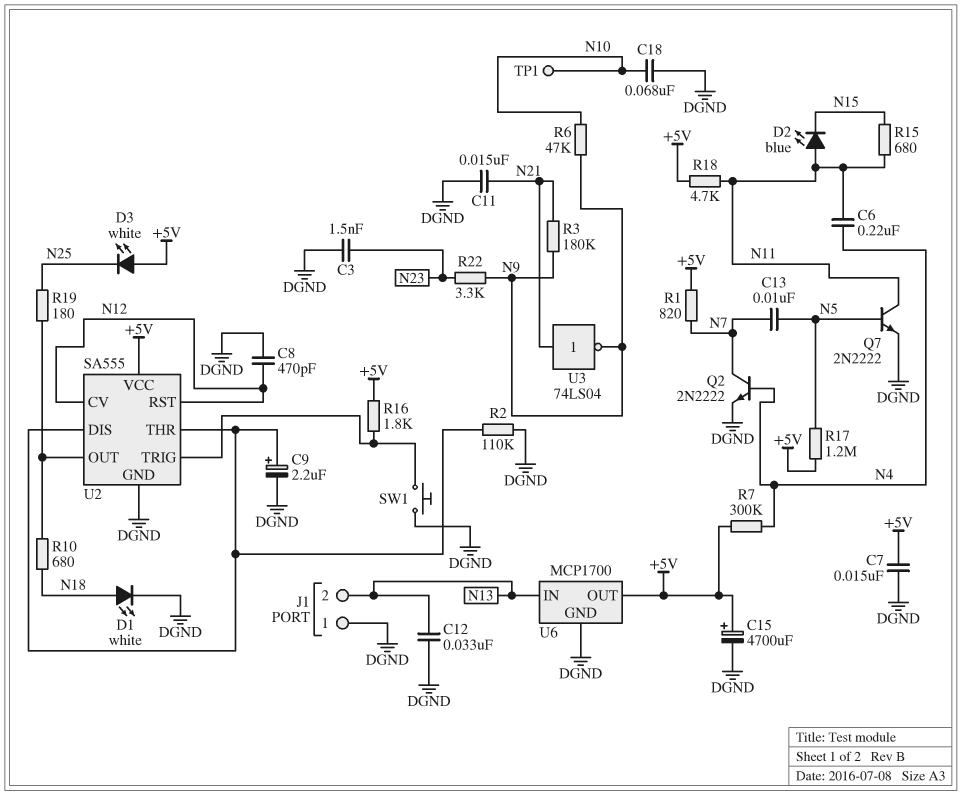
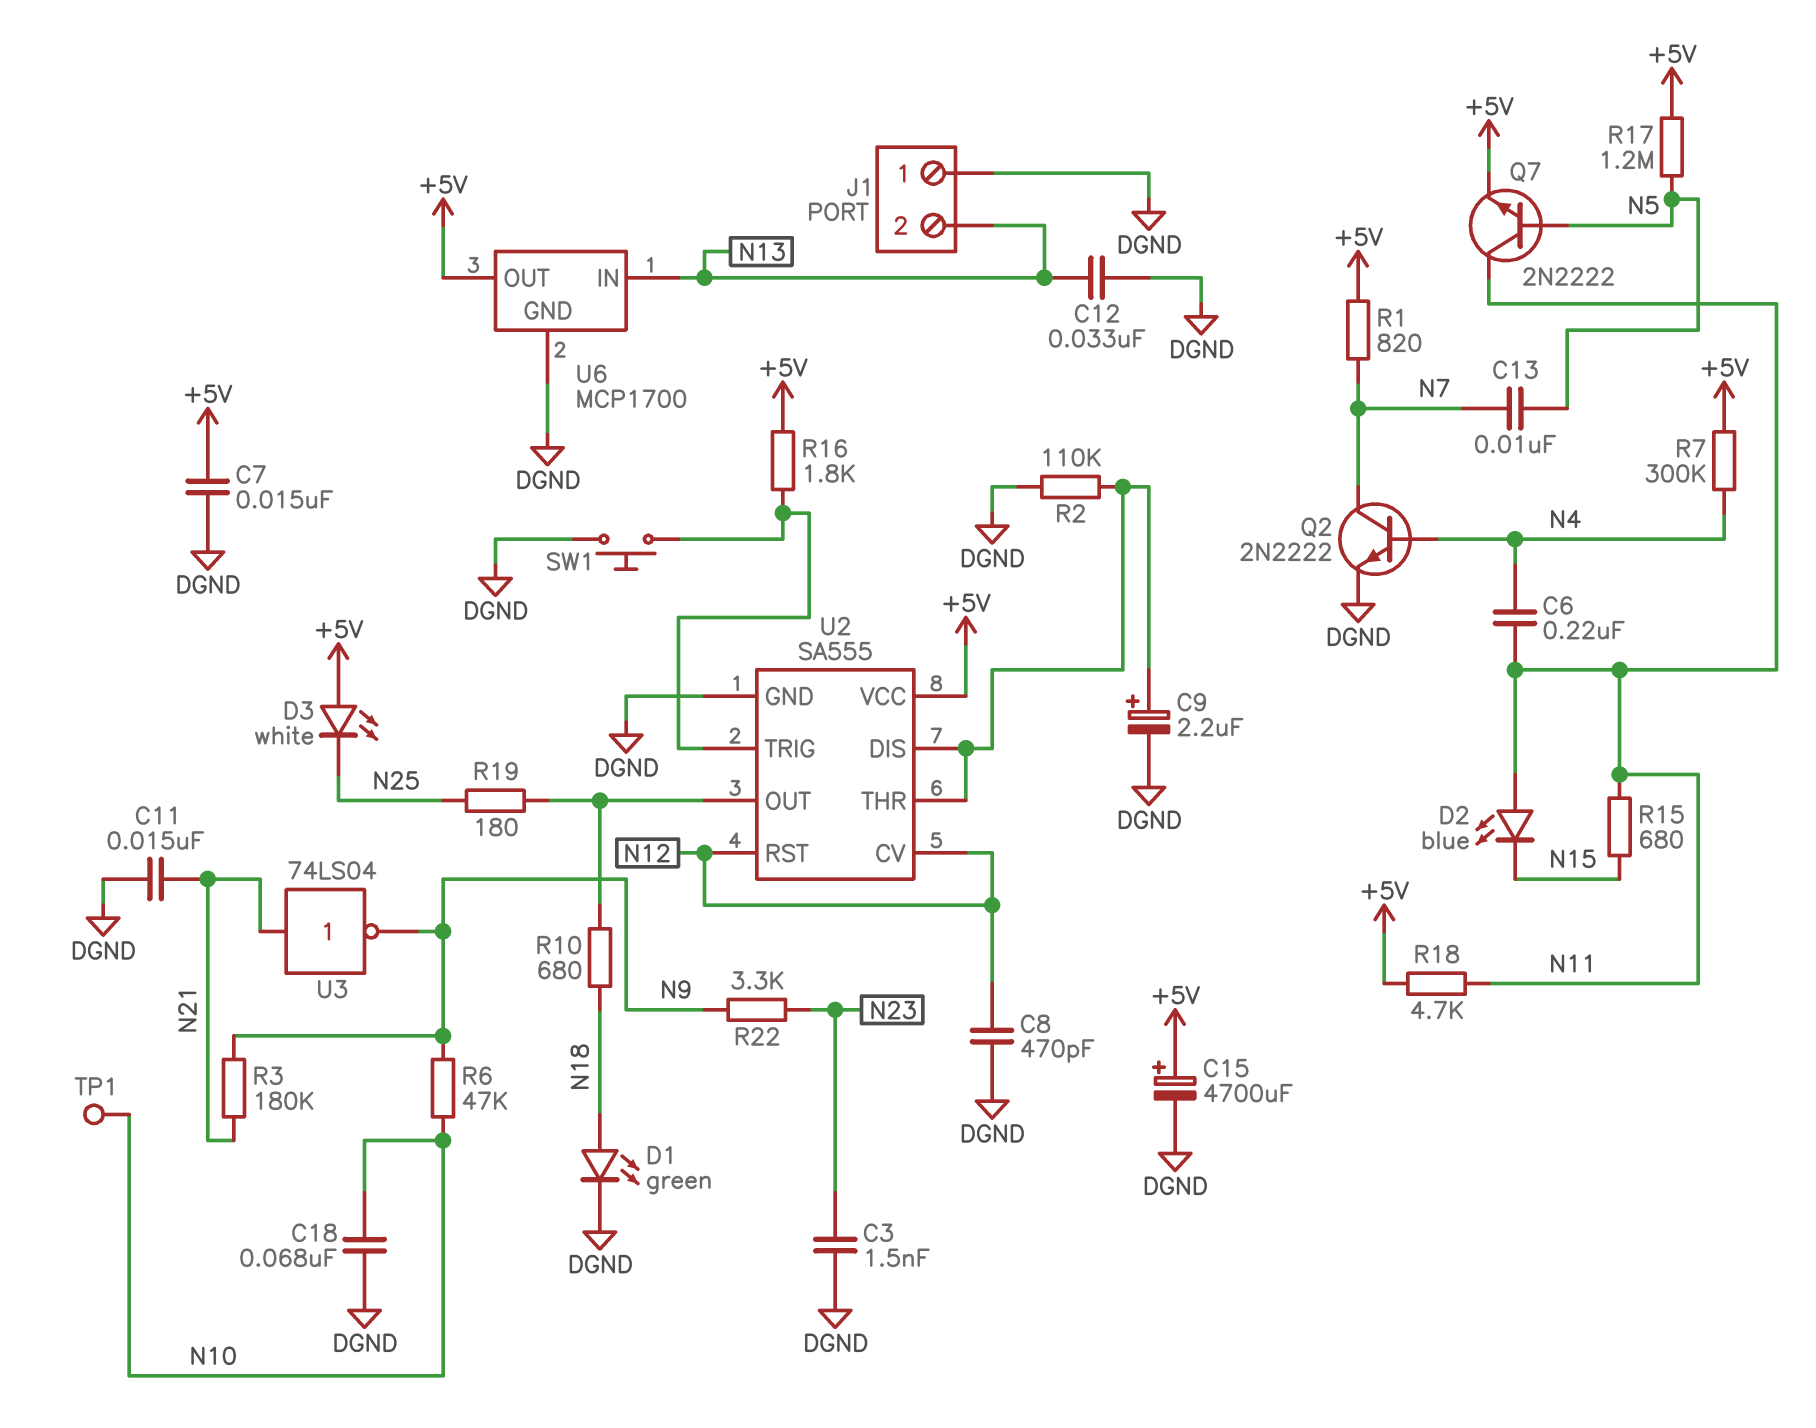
D1: LED white (A N18, K DGND) -> LED green (A N18, K DGND)
Q7: NPN 2N2222 (B N5, C N11, E DGND) -> NPN 2N2222 (B N5, C N11, E +5V)

